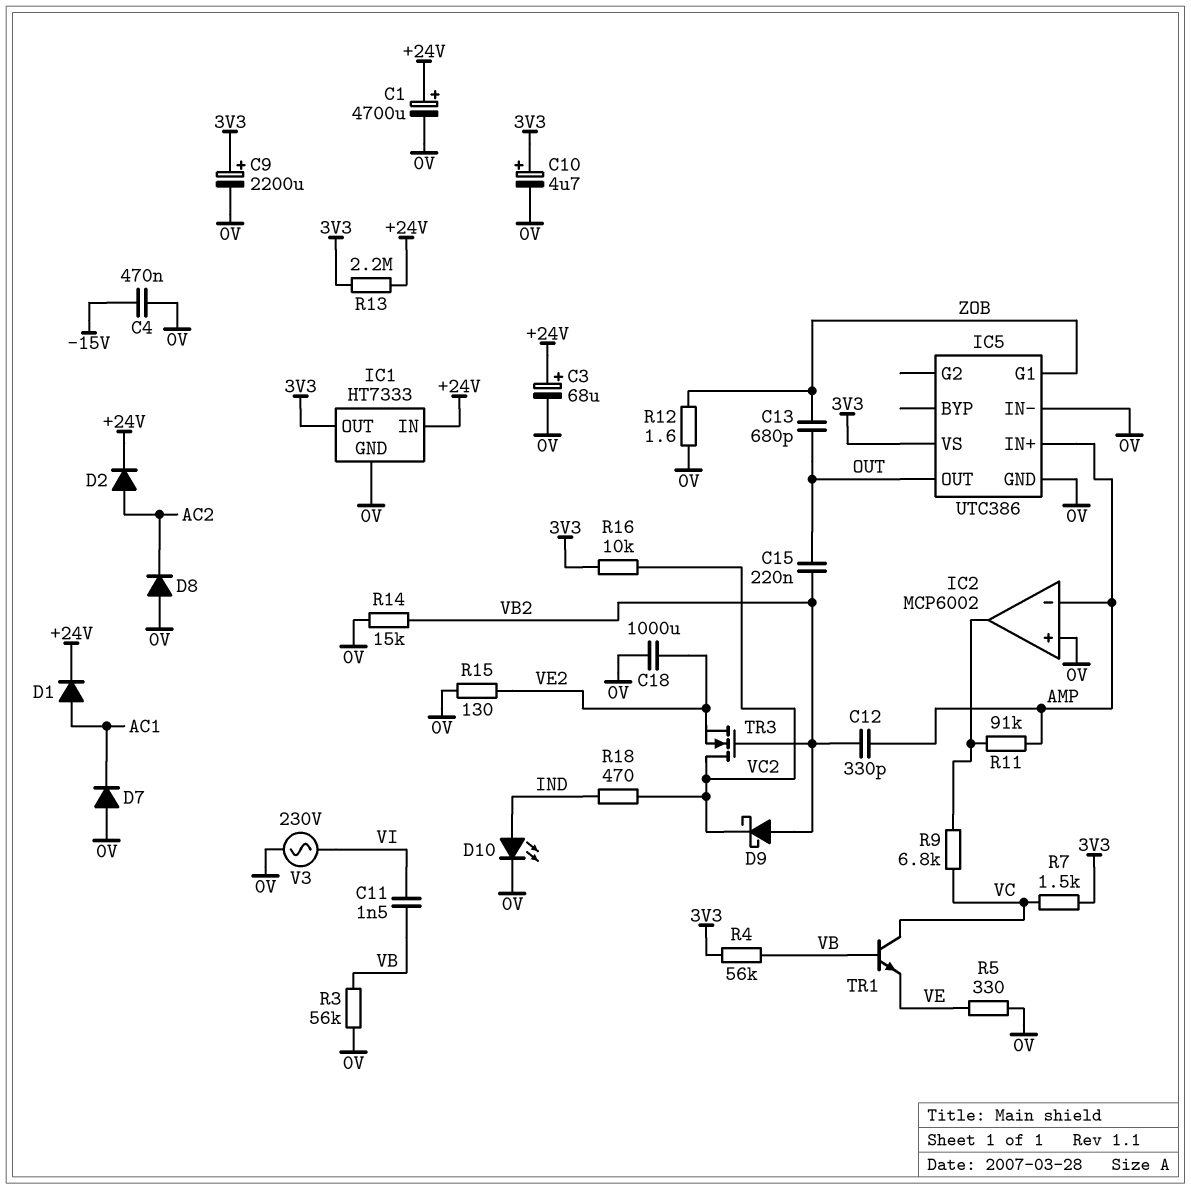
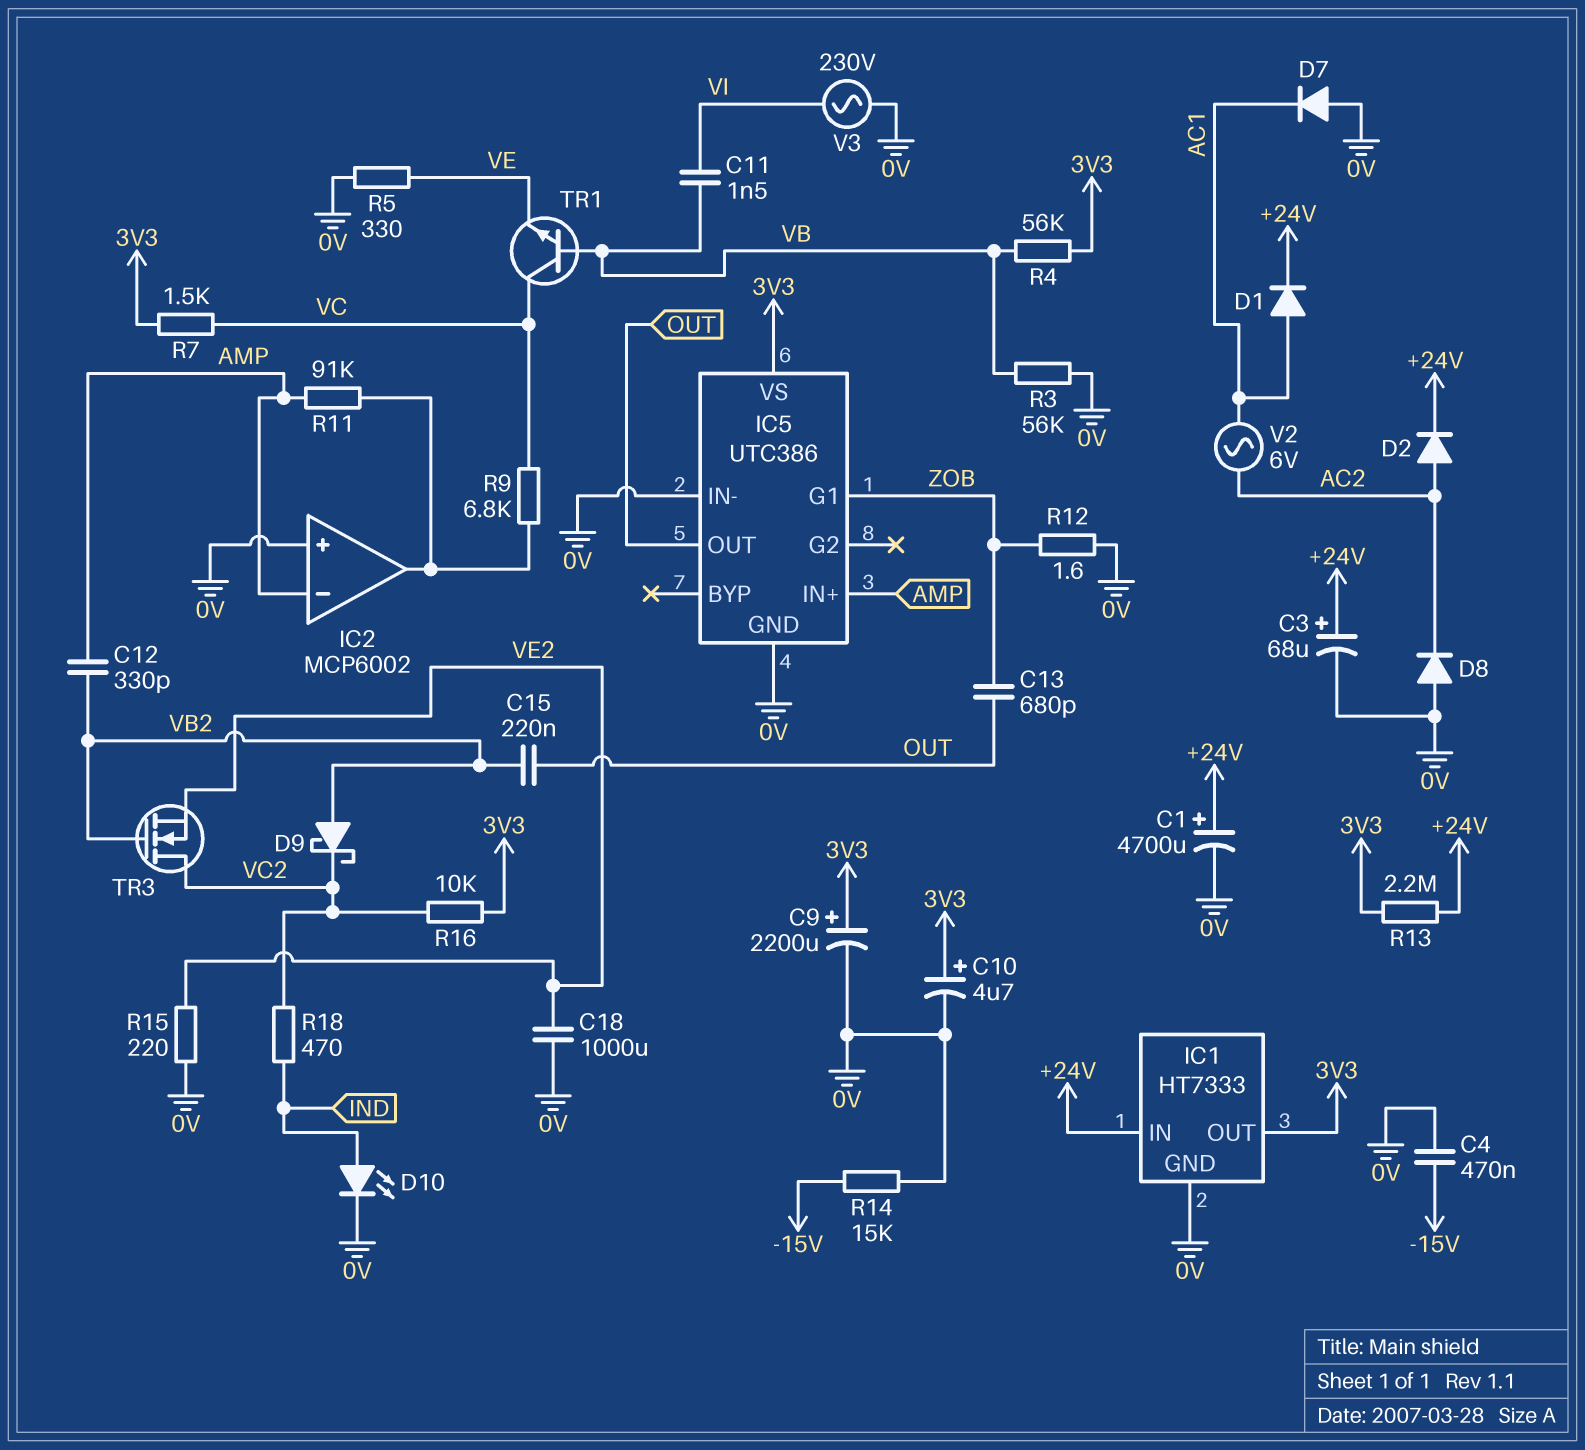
R14: 15k (0V, VB2) -> 15k (-15V, 0V)
R15: 130 (0V, VE2) -> 220 (0V, VE2)
V2: none -> AC 6V (AC1, AC2)

